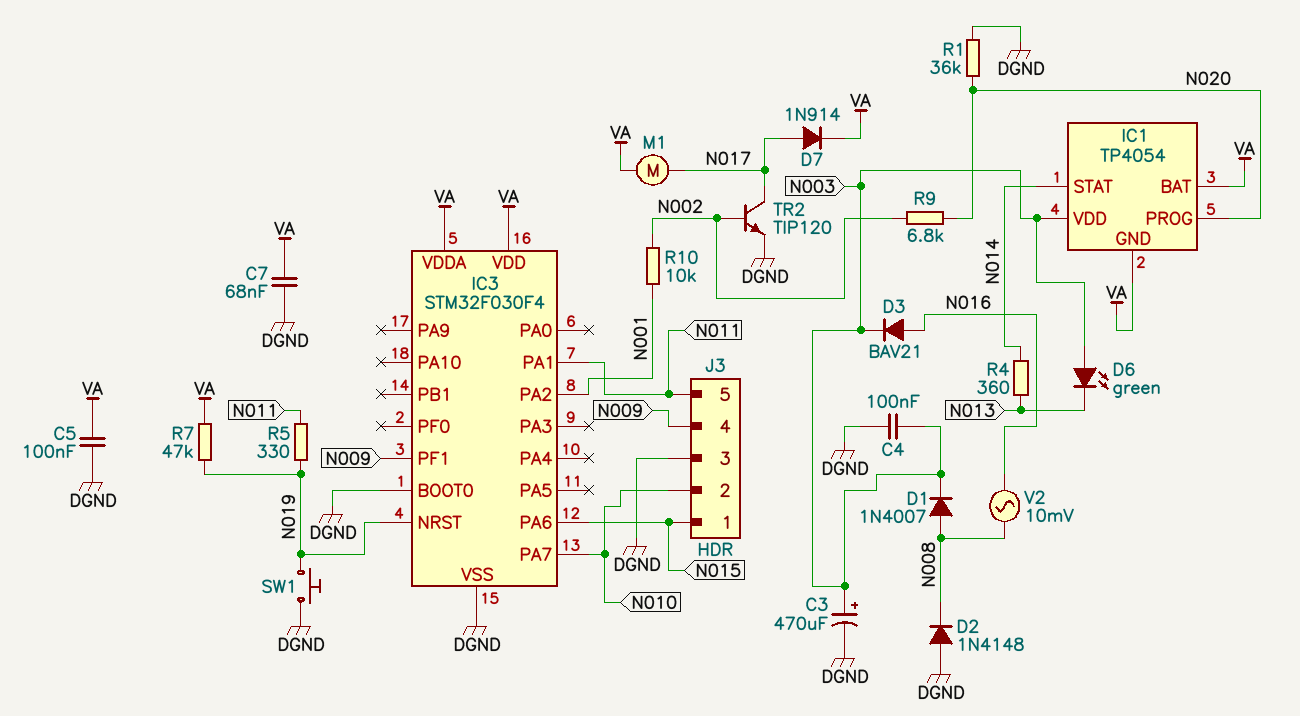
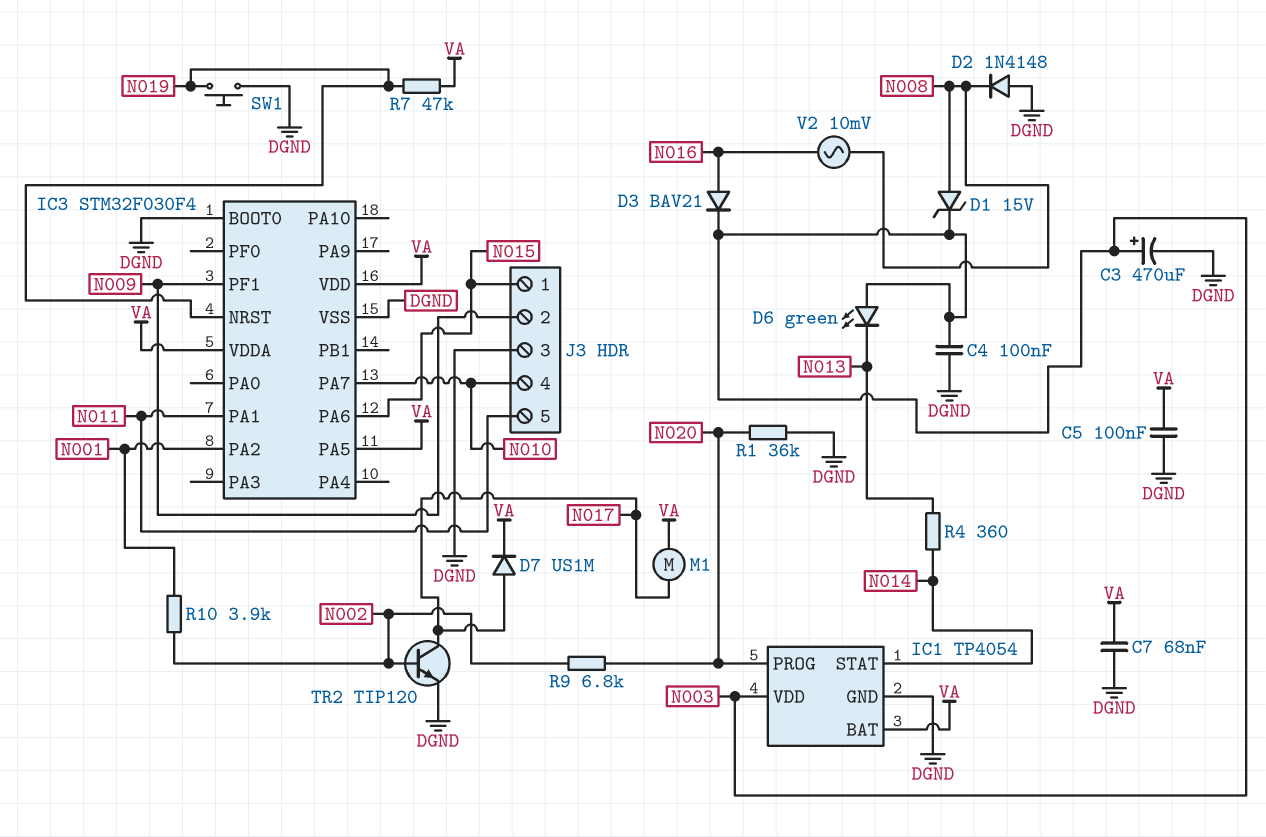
D1: diode 1N4007 (A N008, K N003) -> zener 15V (A N008, K N003)
D7: diode 1N914 (A N017, K VA) -> diode US1M (A N017, K VA)
IC1 pin GND: VA -> DGND
IC3 pin PA5: none -> VA
J3 pin 2: N010 -> N009
J3 pin 4: N009 -> N010
R5: 330 (N011, N019) -> none
R10: 10k (N001, N002) -> 3.9k (N001, N002)

